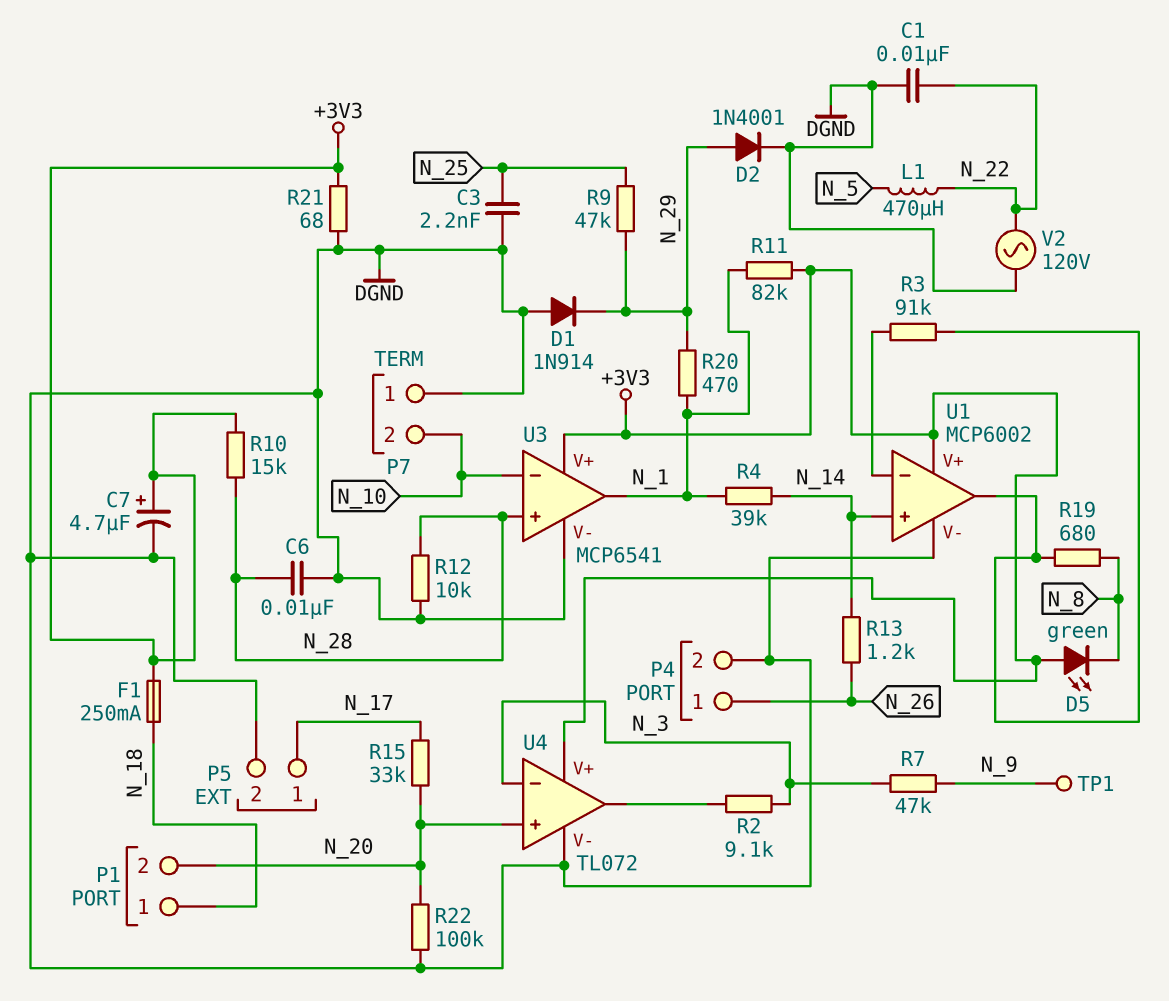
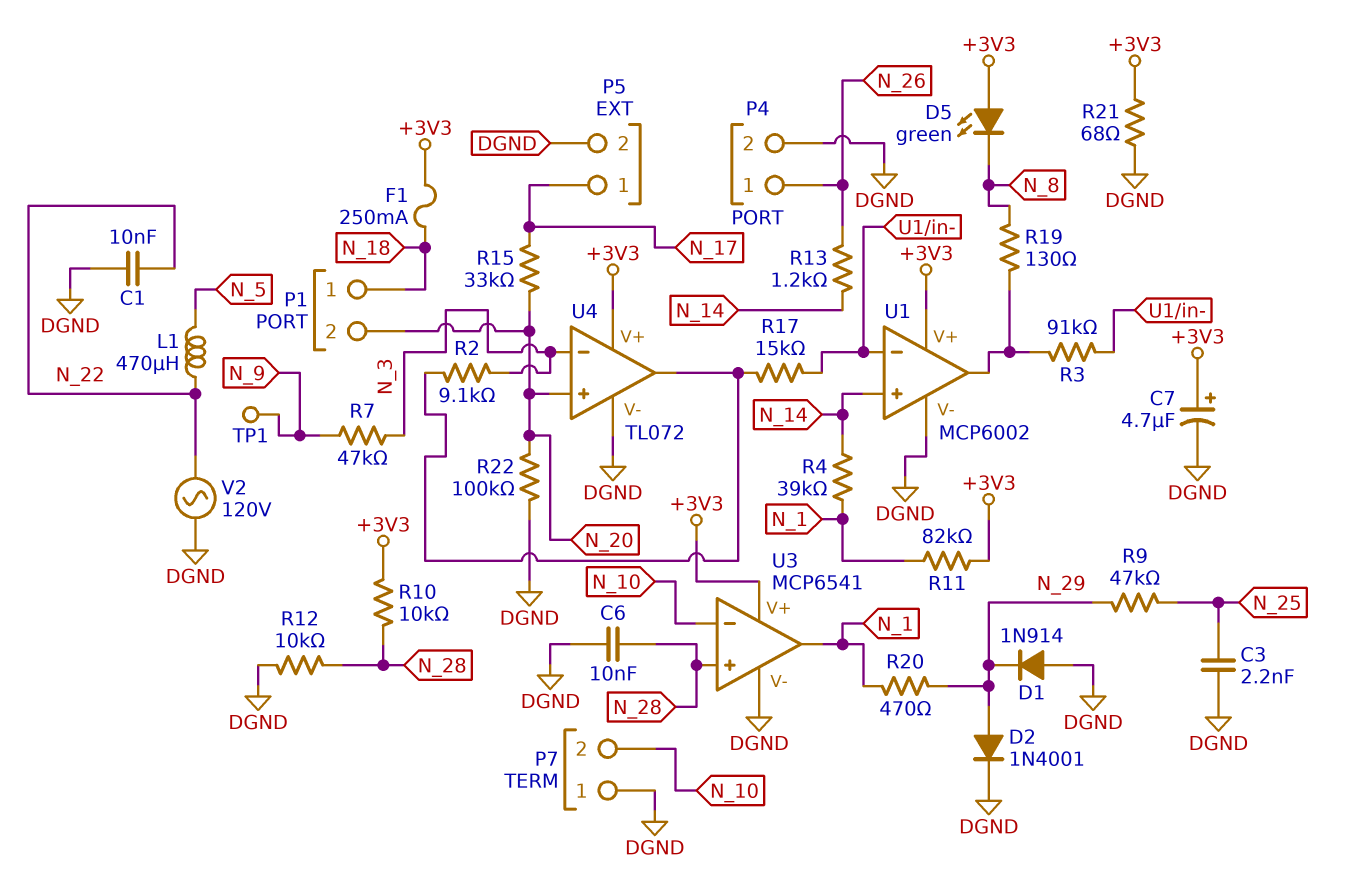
R10: 15k (+3V3, N_28) -> 10k (+3V3, N_28)
R17: none -> 15k (U1/in-, U4/out)
R19: 680 (N_8, U1/out) -> 130 (N_8, U1/out)

